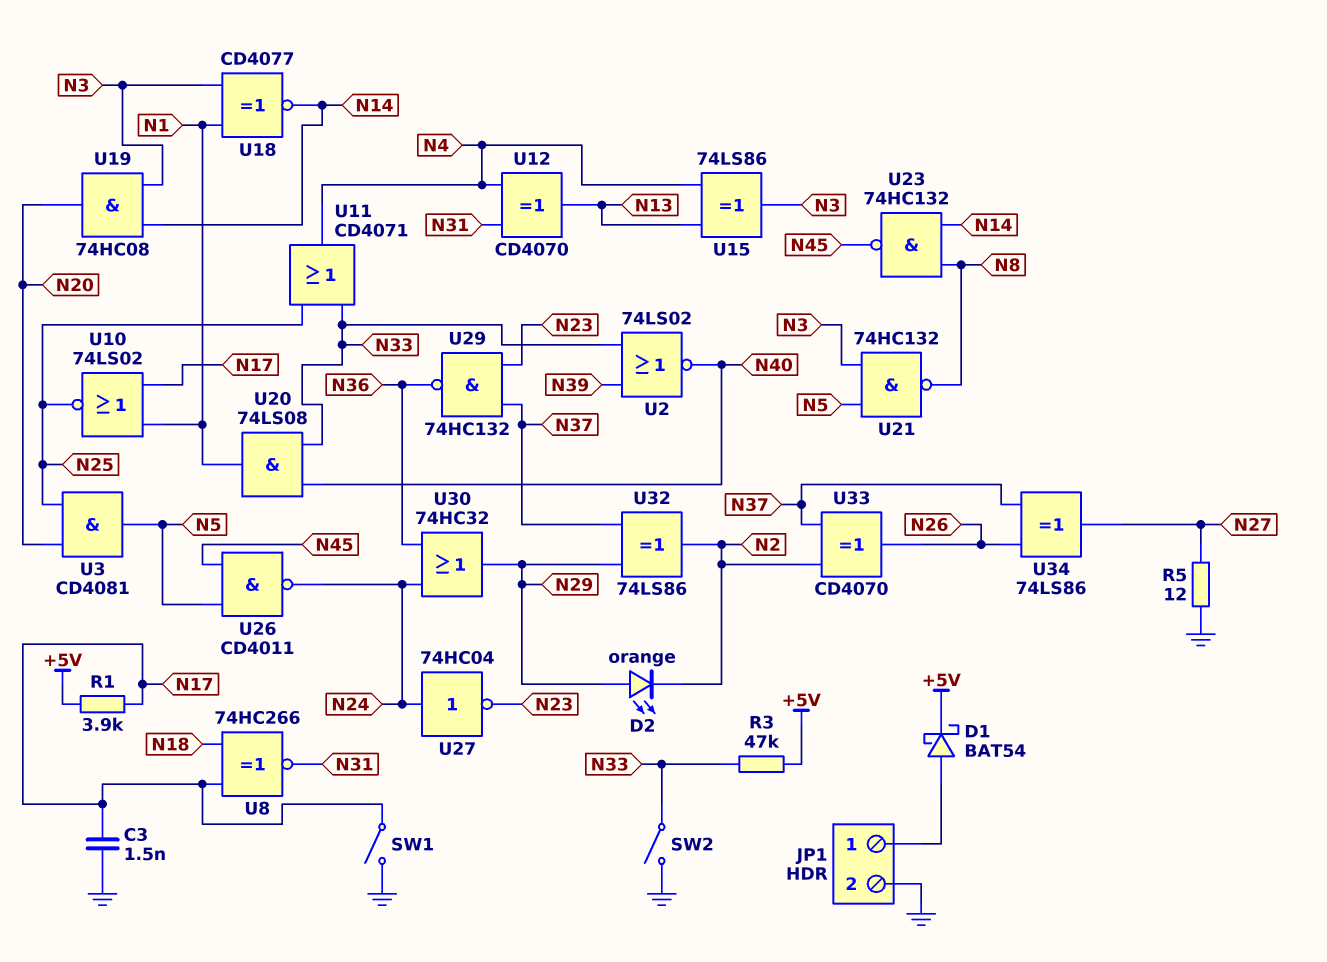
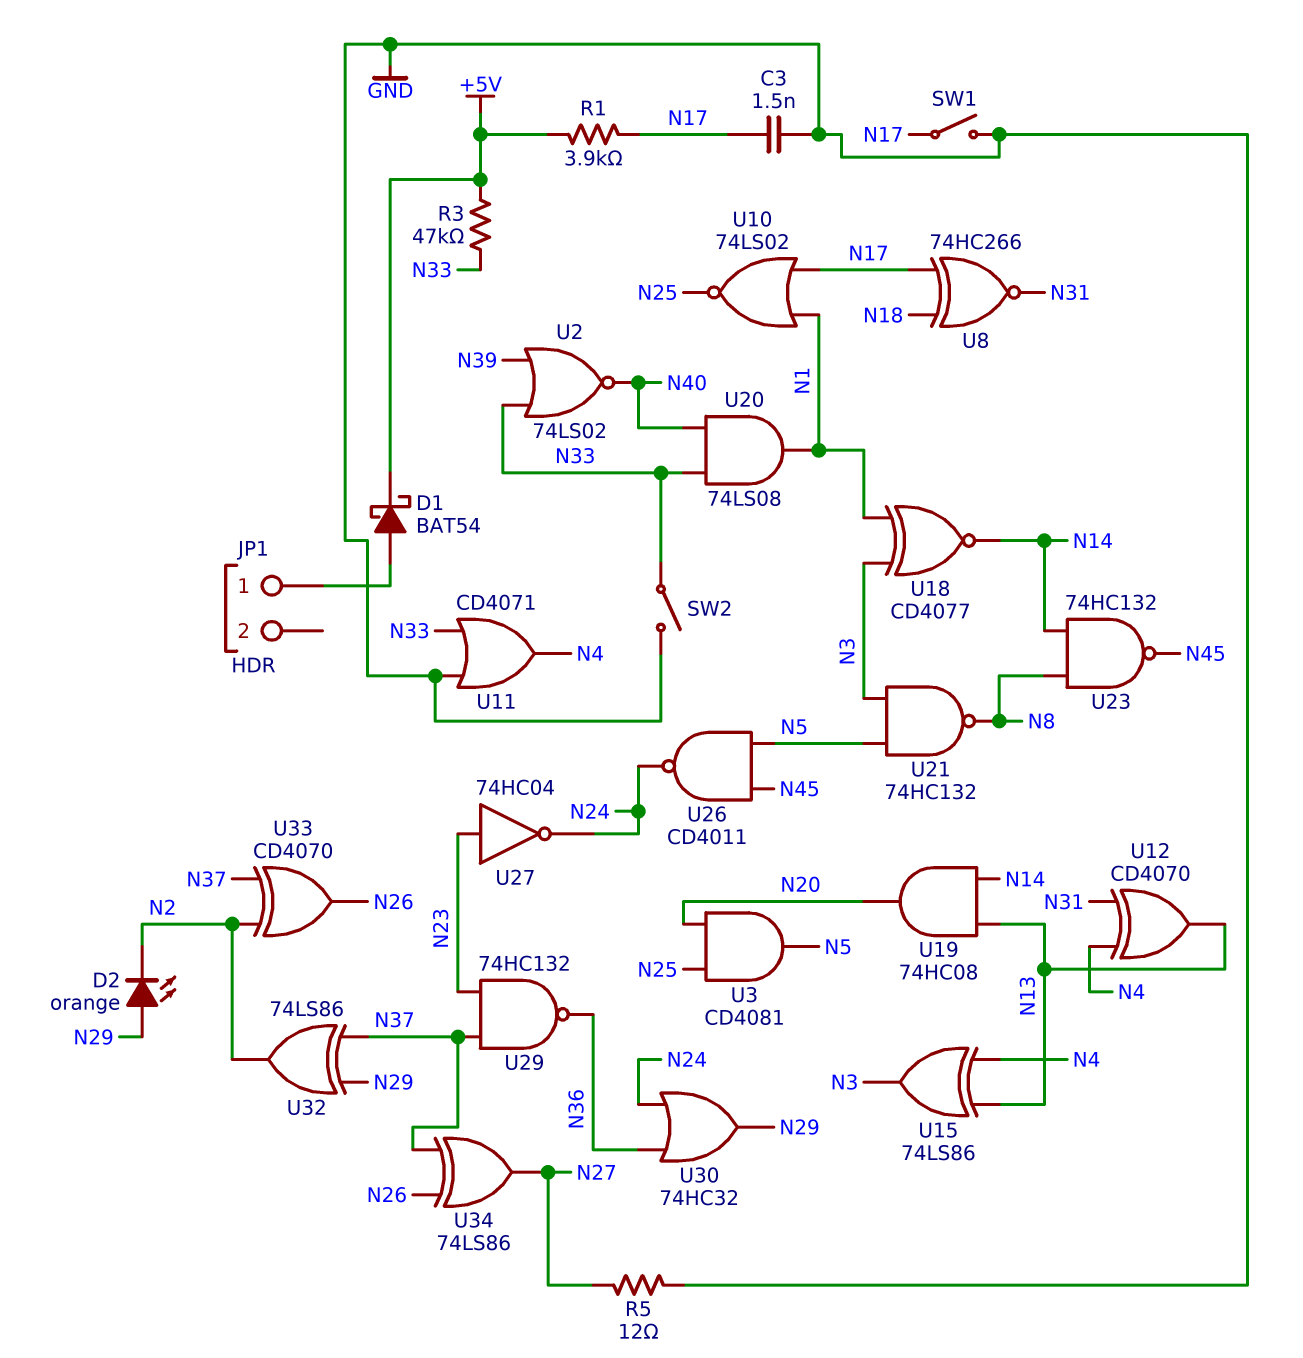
JP1 pin 2: GND -> none
U11: OR CD4071 (in N25, in N33, out N4) -> OR CD4071 (in GND, in N33, out N4)
U19: AND 74HC08 (in N3, in N14, out N20) -> AND 74HC08 (in N13, in N14, out N20)
U27: NOT 74HC04 (in N24, out N23) -> NOT 74HC04 (in N23, out N24)

